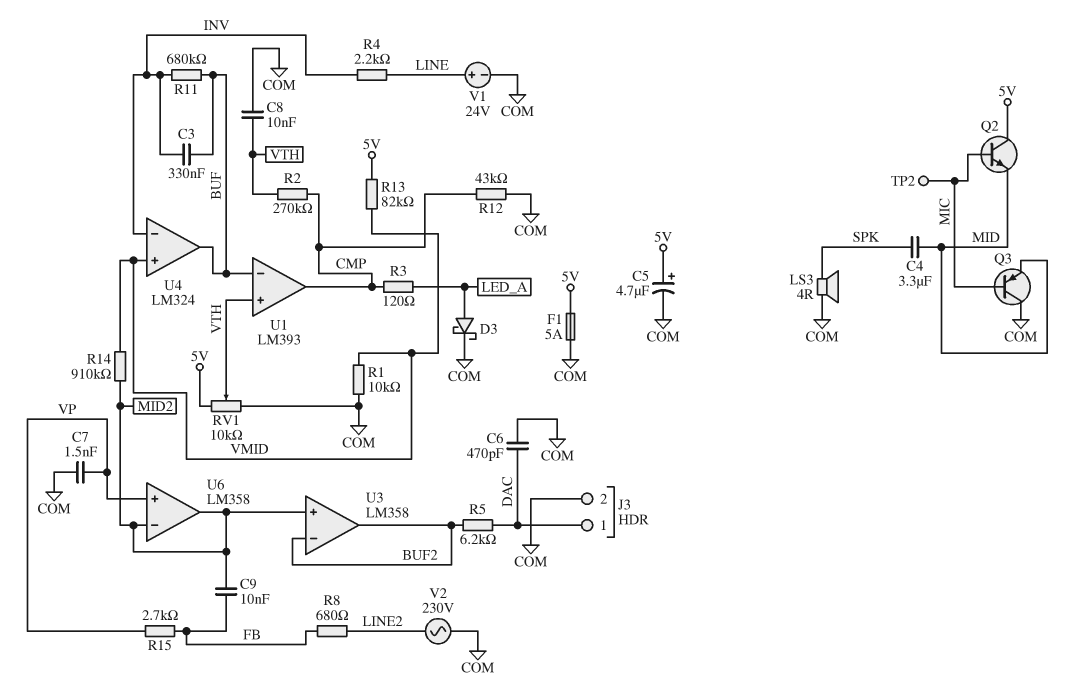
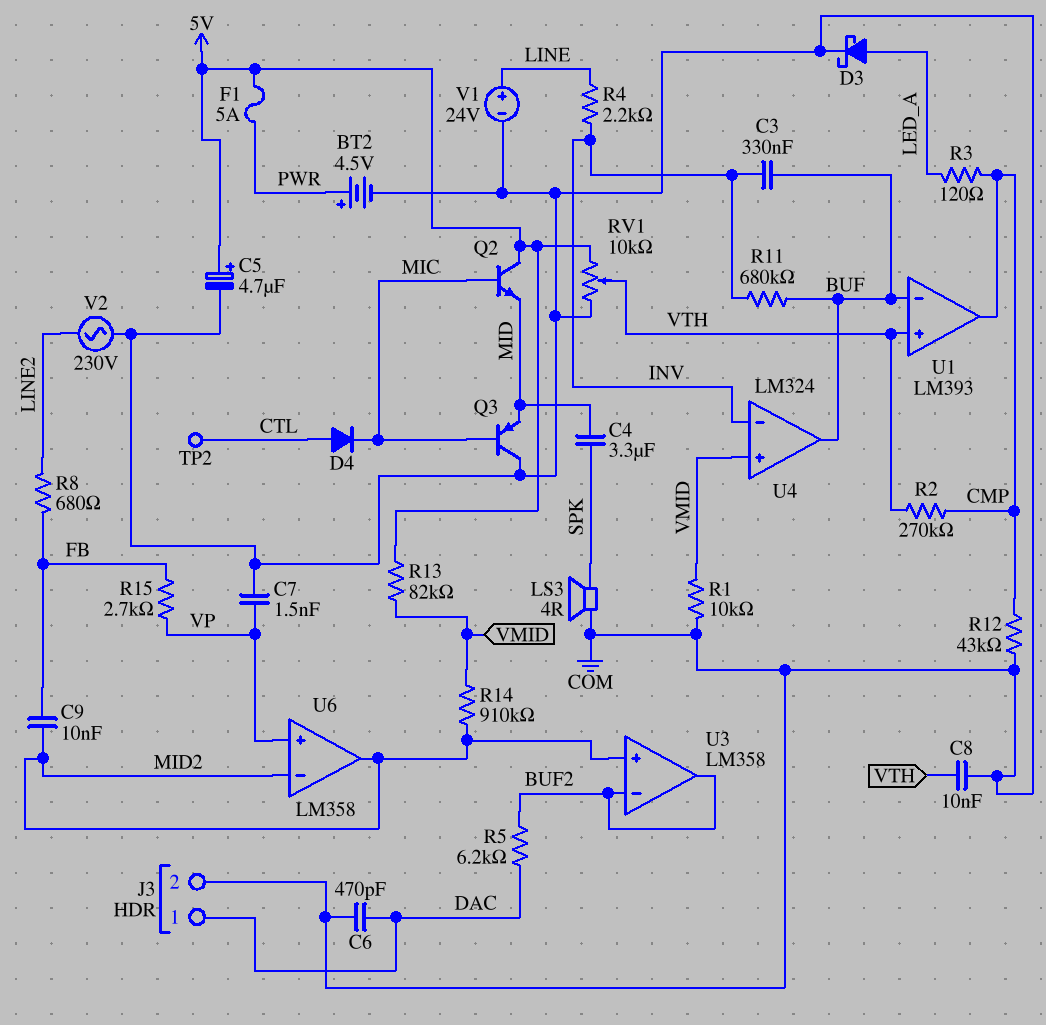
BT2: none -> 4.5V (plus PWR, minus COM)
D4: none -> diode (A CTL, K MIC)
F1: 5A (5V, COM) -> 5A (5V, PWR)
TP2: test point (MIC) -> test point (CTL)

